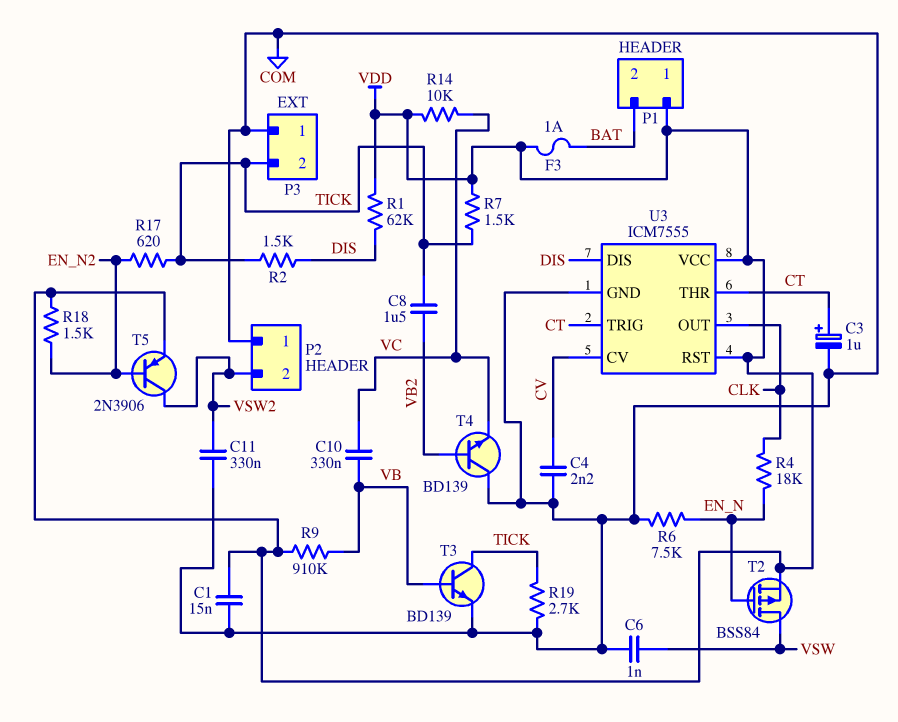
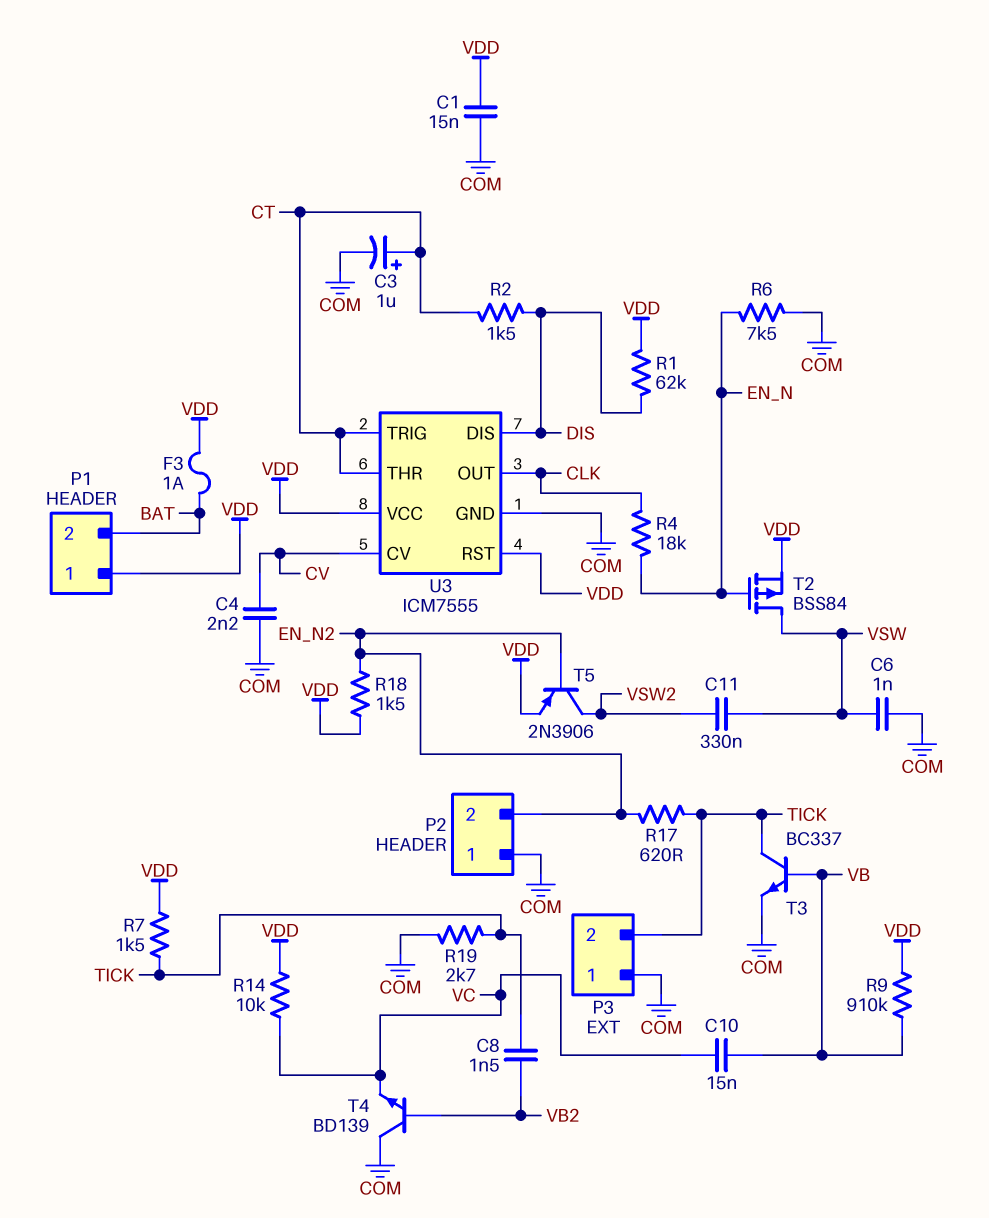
C8: 1.5uF (TICK, VB2) -> 1.5nF (TICK, VB2)
C10: 330nF (VB, VC) -> 15nF (VB, VC)
C11: 330nF (COM, VSW2) -> 330nF (VSW, VSW2)
P2 pin 2: VSW2 -> EN_N2
R2: 1.5k (DIS, TICK) -> 1.5k (CT, DIS)
T3: NPN BD139 (B VB, C TICK, E COM) -> NPN BC337 (B VB, C TICK, E COM)

